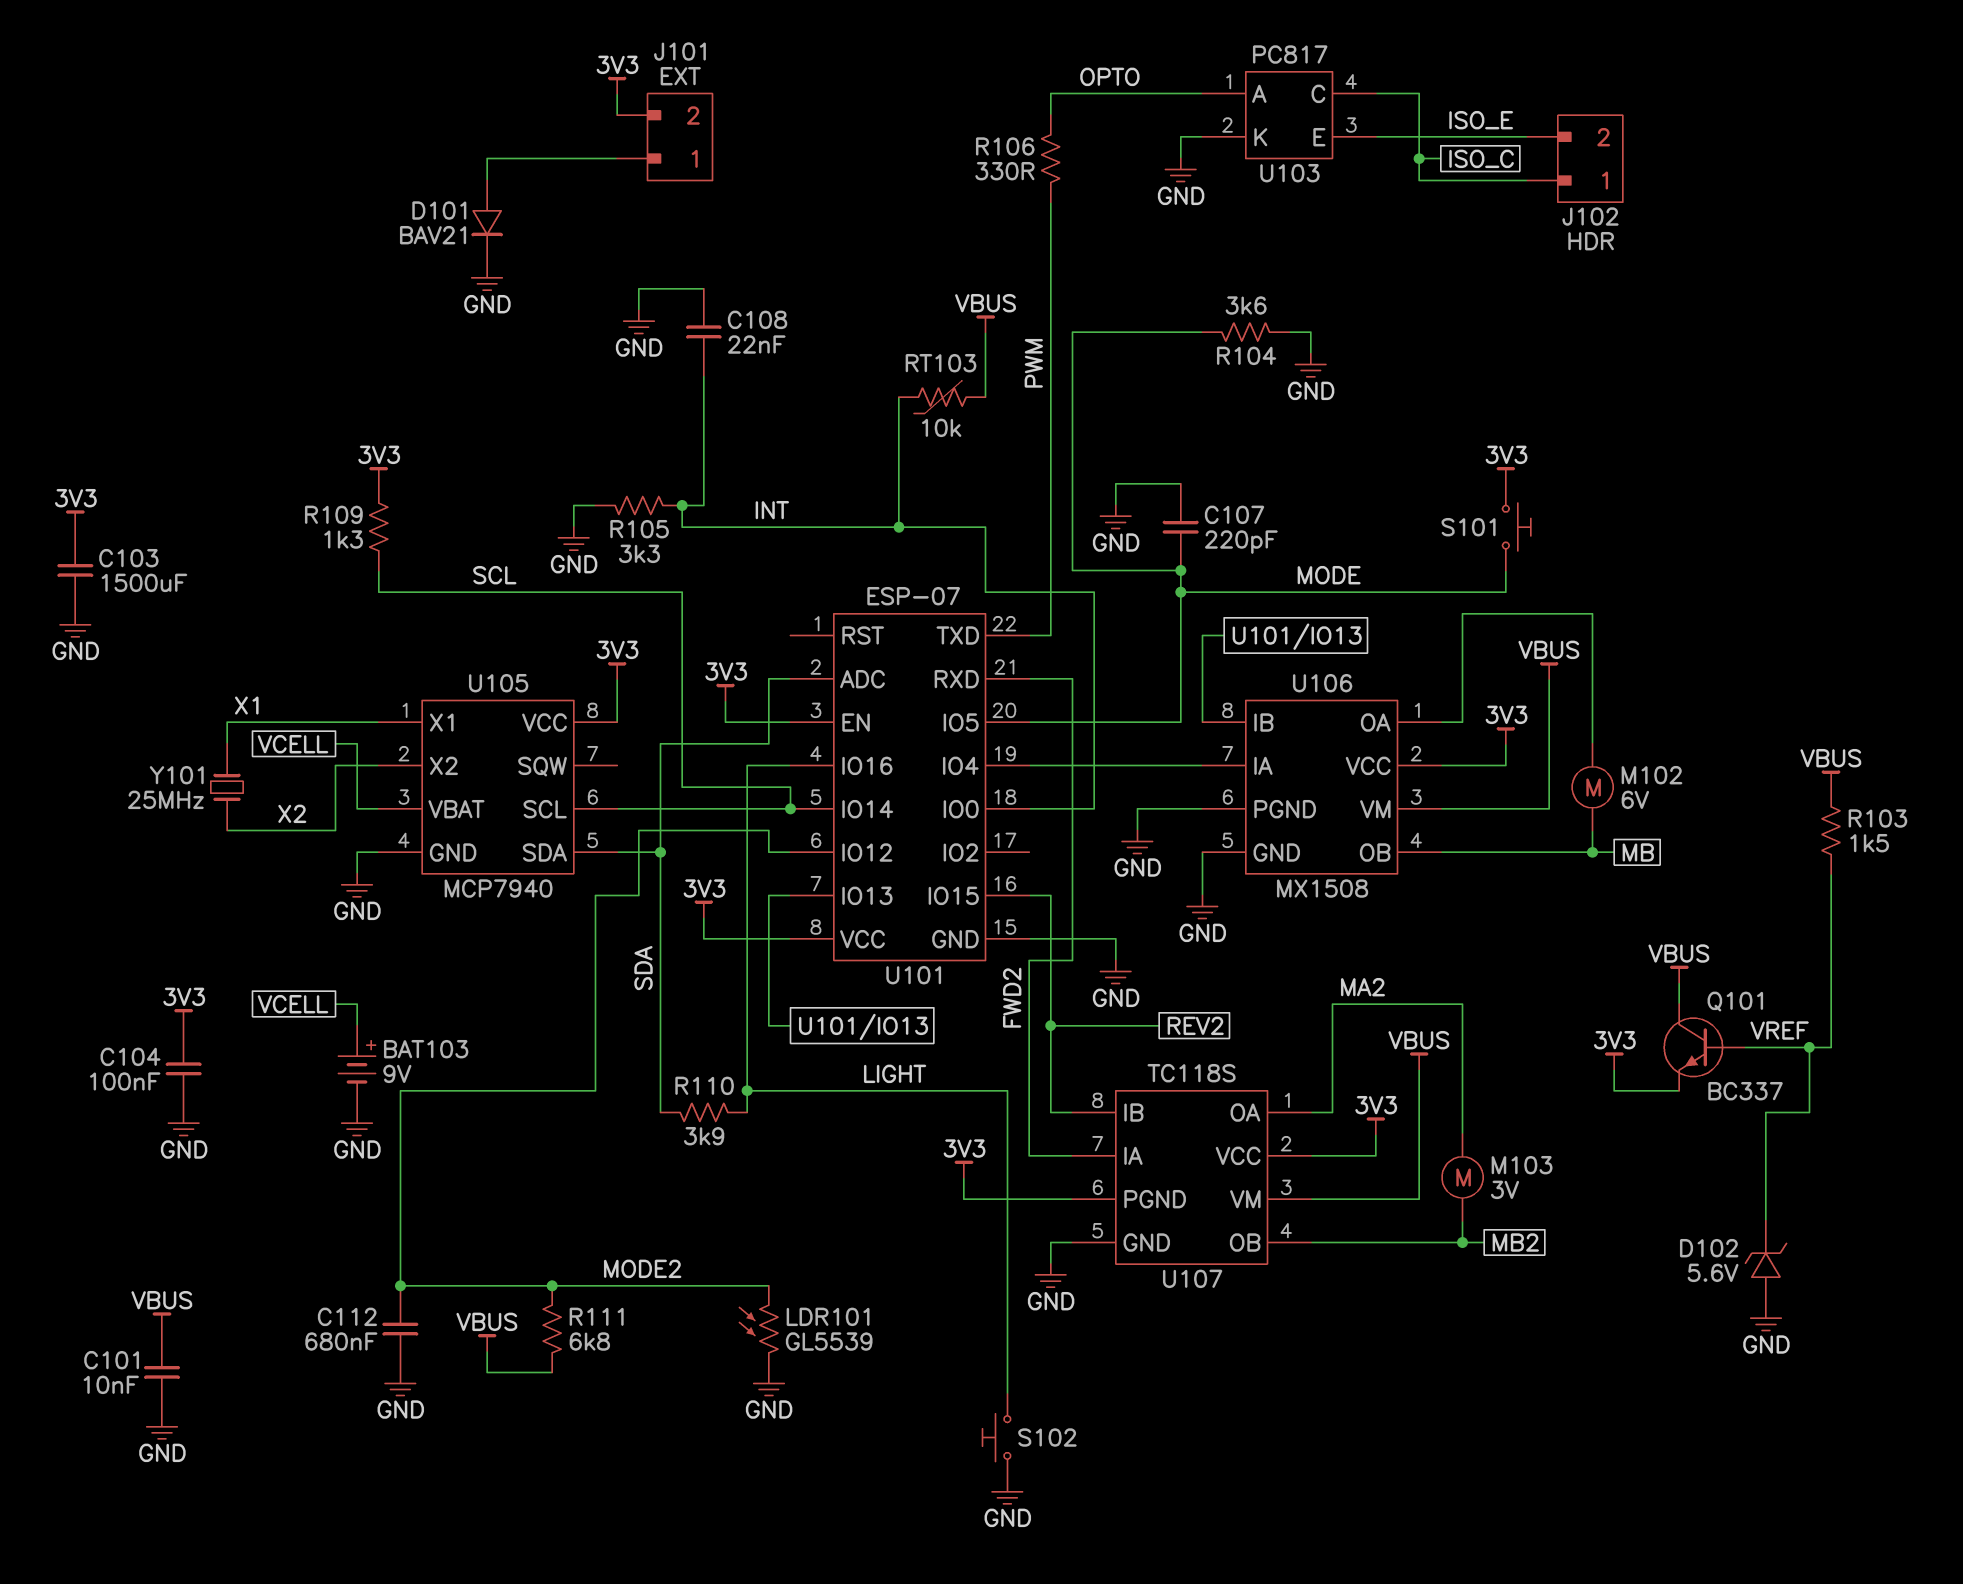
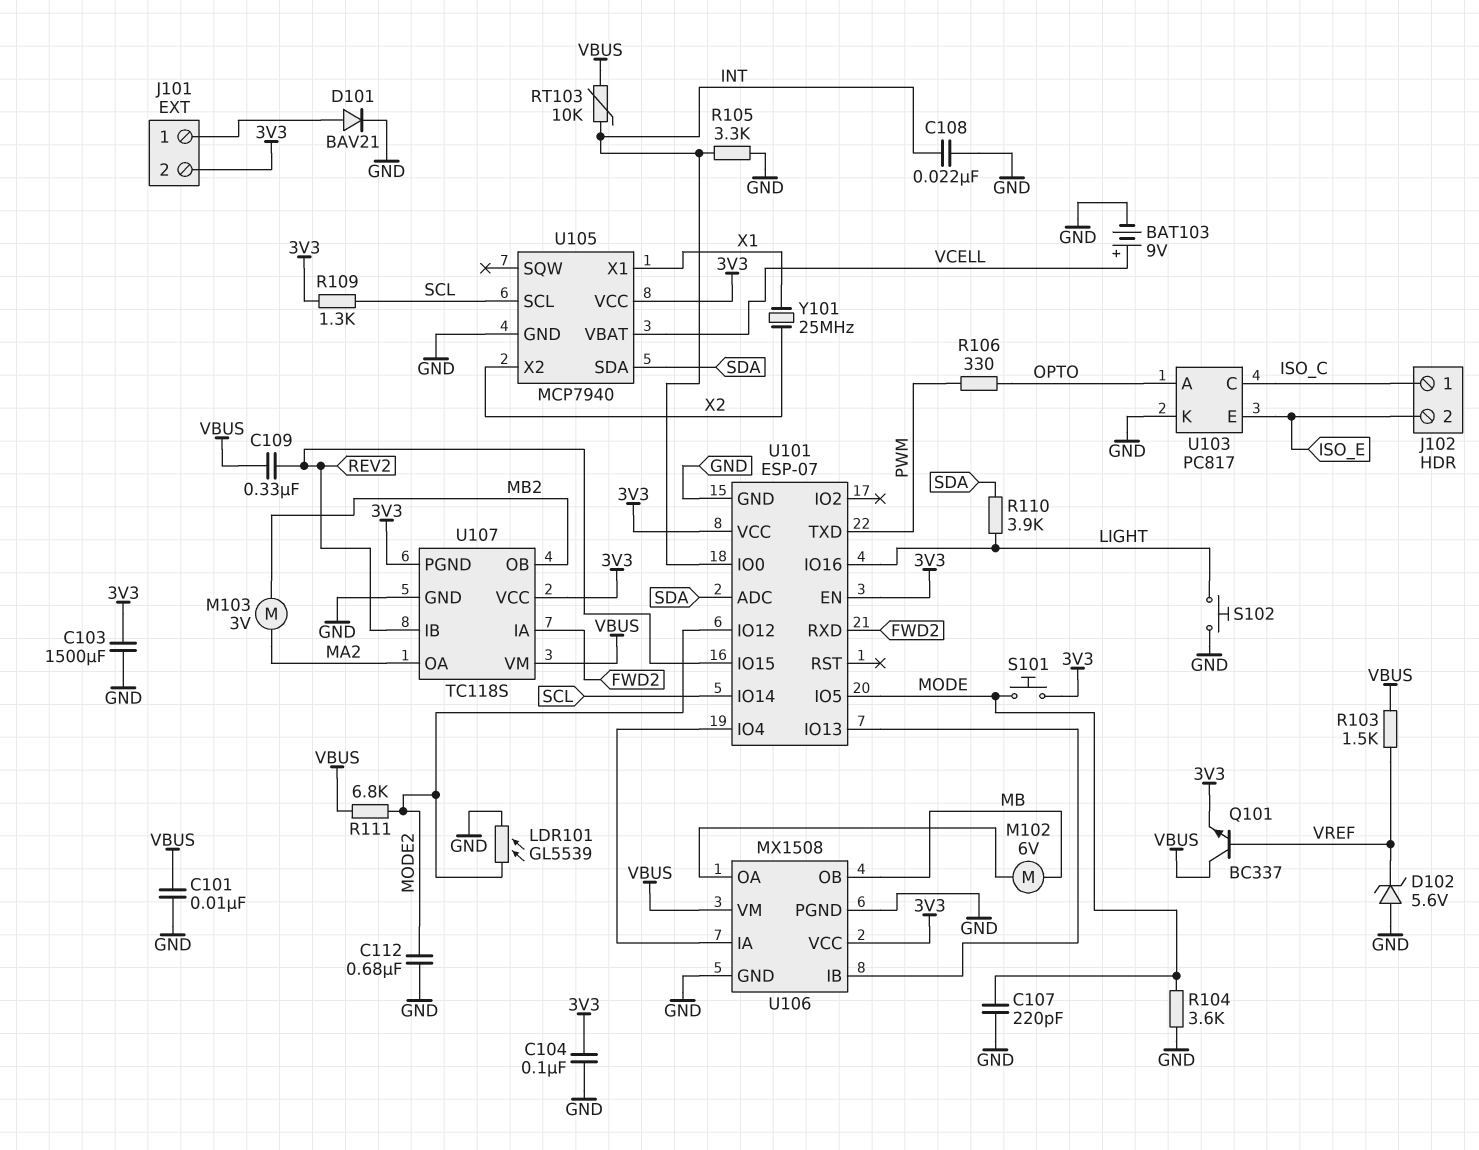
C109: none -> 330nF (REV2, VBUS)

